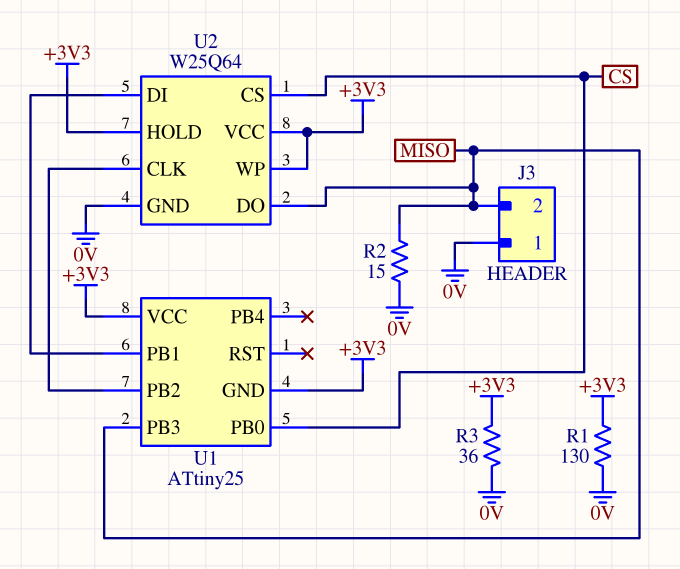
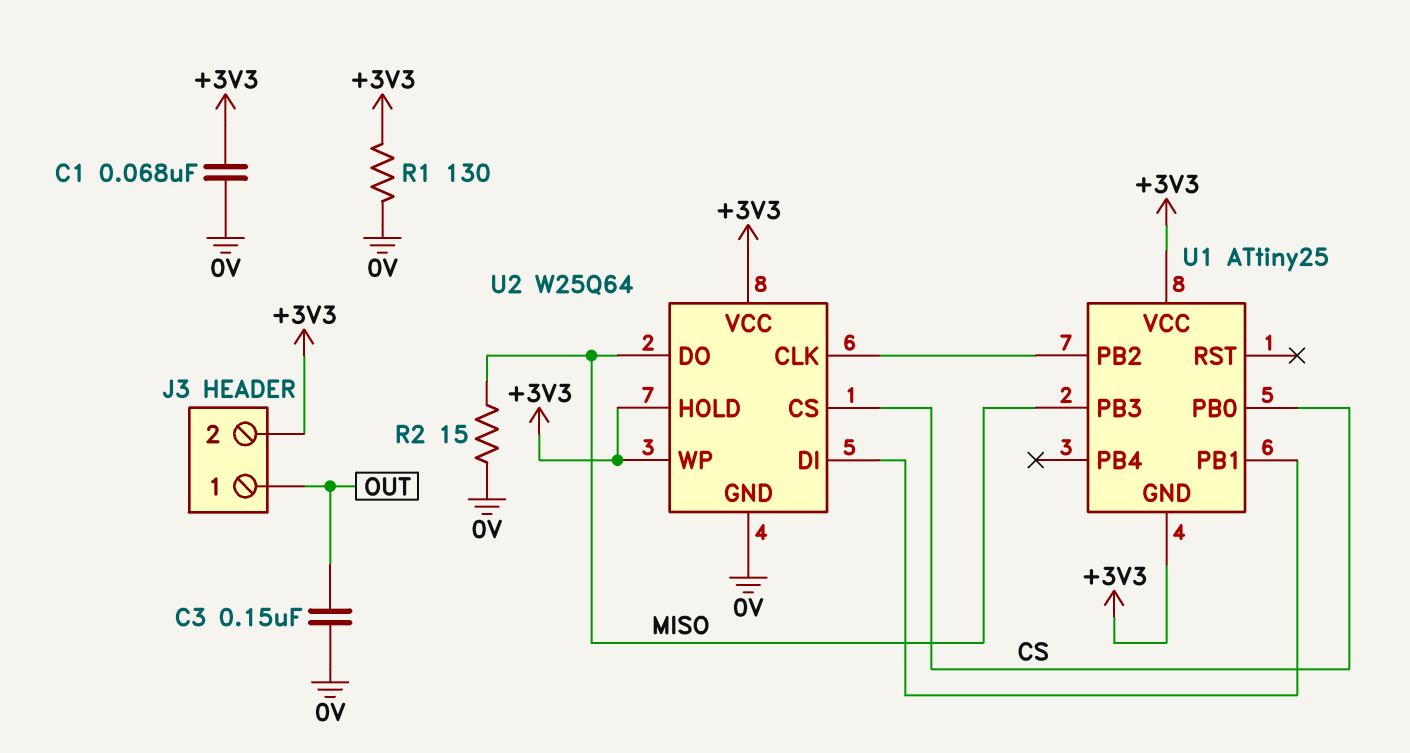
C1: none -> 68nF (+3V3, 0V)
C3: none -> 150nF (0V, OUT)
J3 pin 1: 0V -> OUT
J3 pin 2: MISO -> +3V3
R3: 36 (+3V3, 0V) -> none

